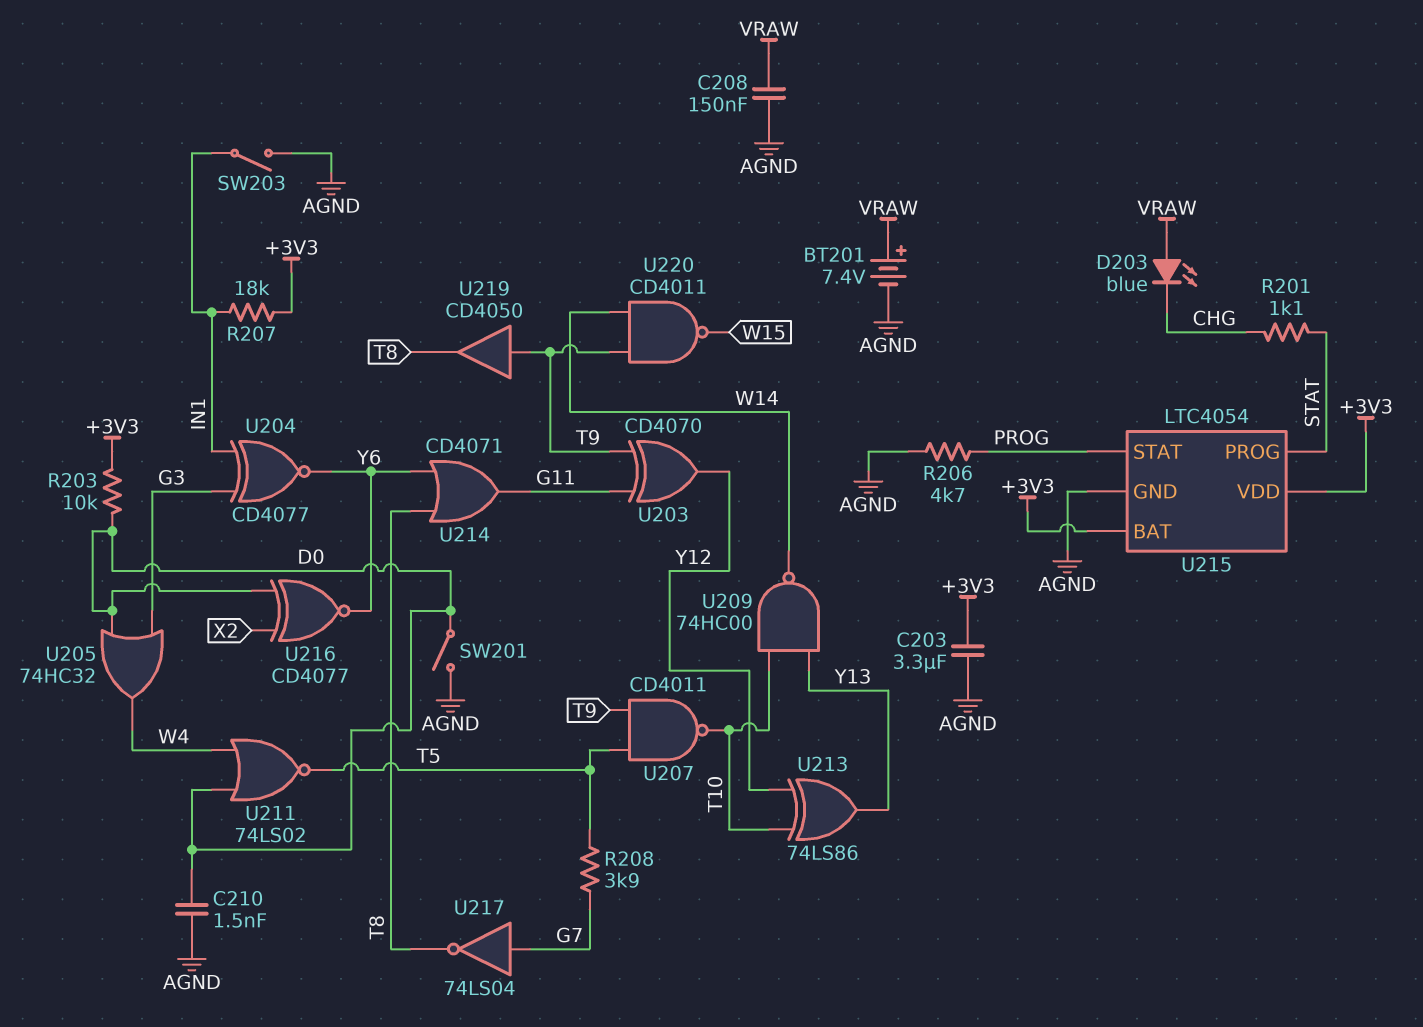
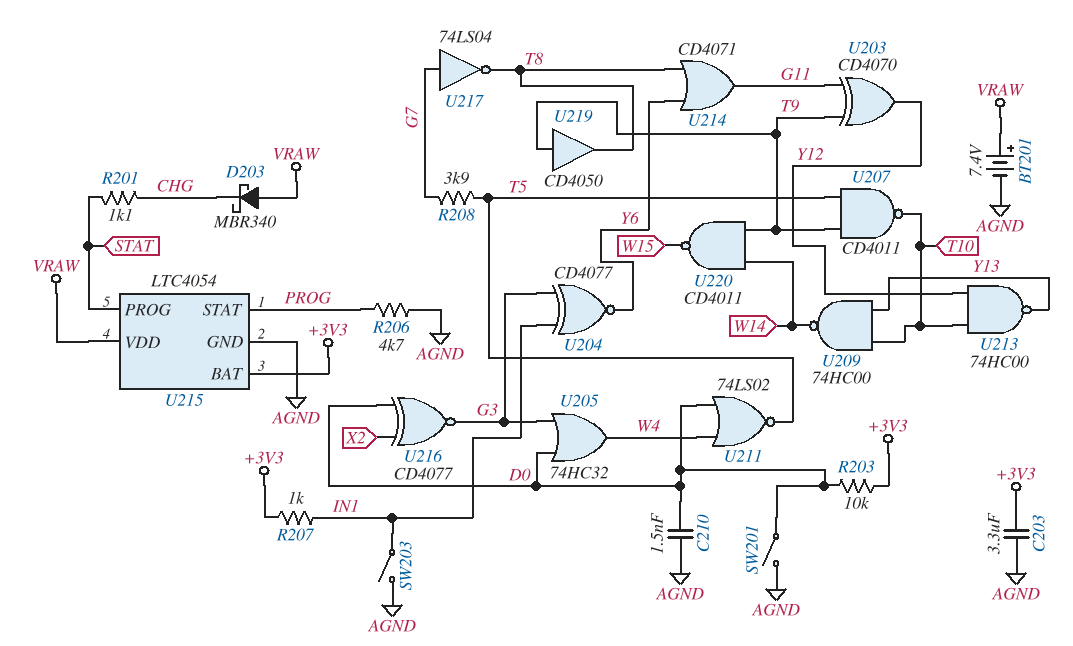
C208: 150nF (AGND, VRAW) -> none
D203: LED blue (A VRAW, K CHG) -> schottky MBR340 (A VRAW, K CHG)
R207: 18k (+3V3, IN1) -> 1k (+3V3, IN1)
U213: XOR 74LS86 (in T10, in Y12, out Y13) -> NAND 74HC00 (in T10, in Y12, out Y13)
U215 pin VDD: +3V3 -> VRAW
U216: XNOR CD4077 (in D0, in X2, out Y6) -> XNOR CD4077 (in D0, in X2, out G3)

